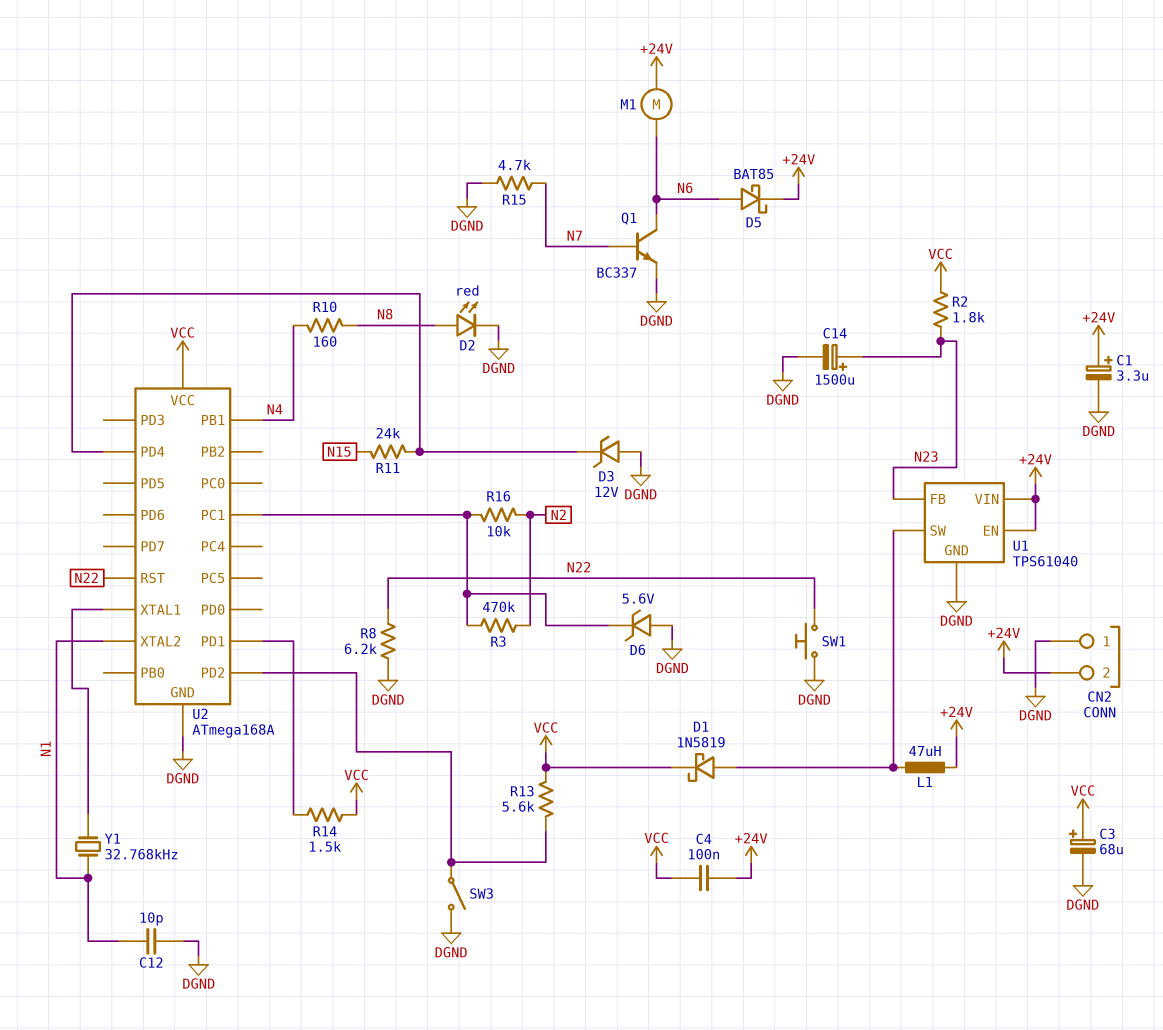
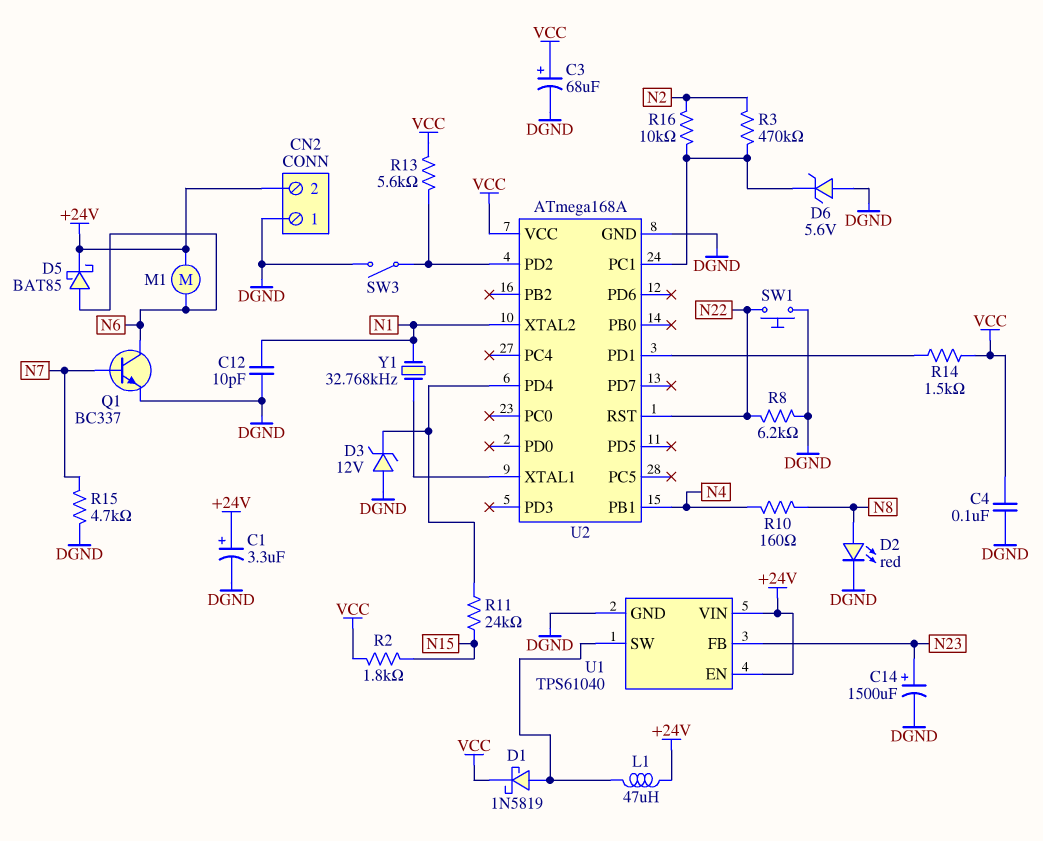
C4: 100nF (+24V, VCC) -> 100nF (DGND, VCC)
R2: 1.8k (N23, VCC) -> 1.8k (N15, VCC)

